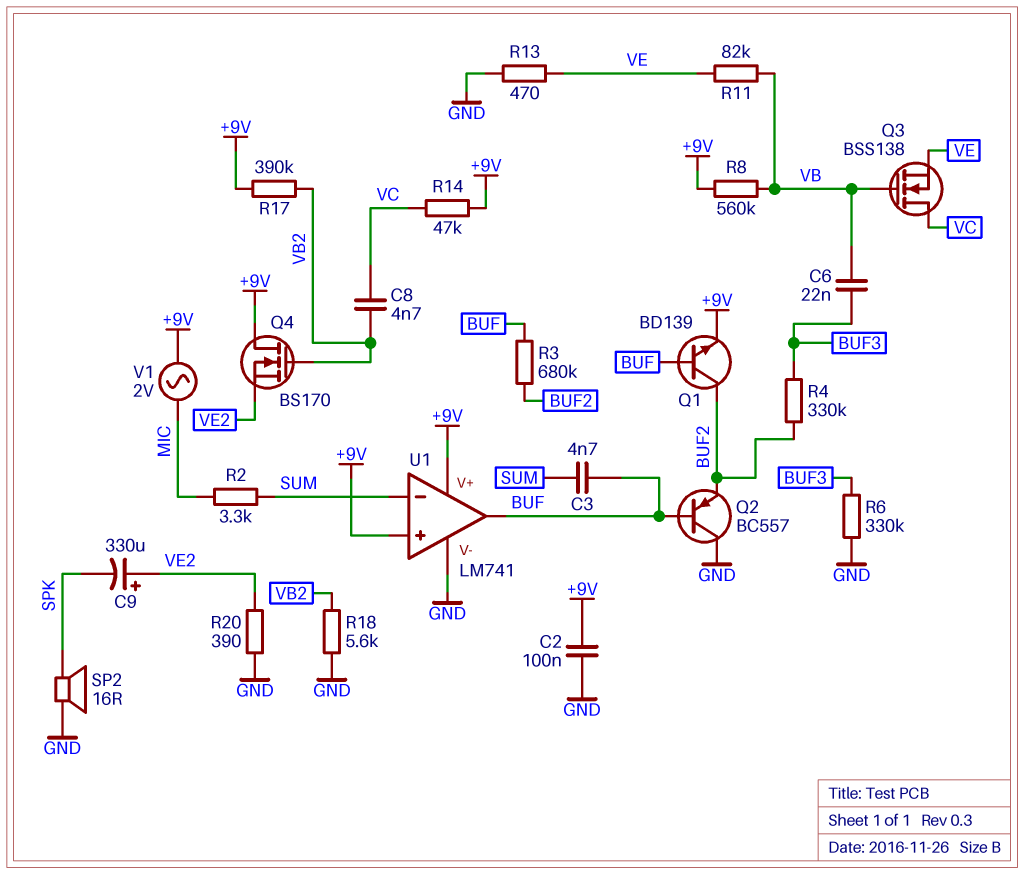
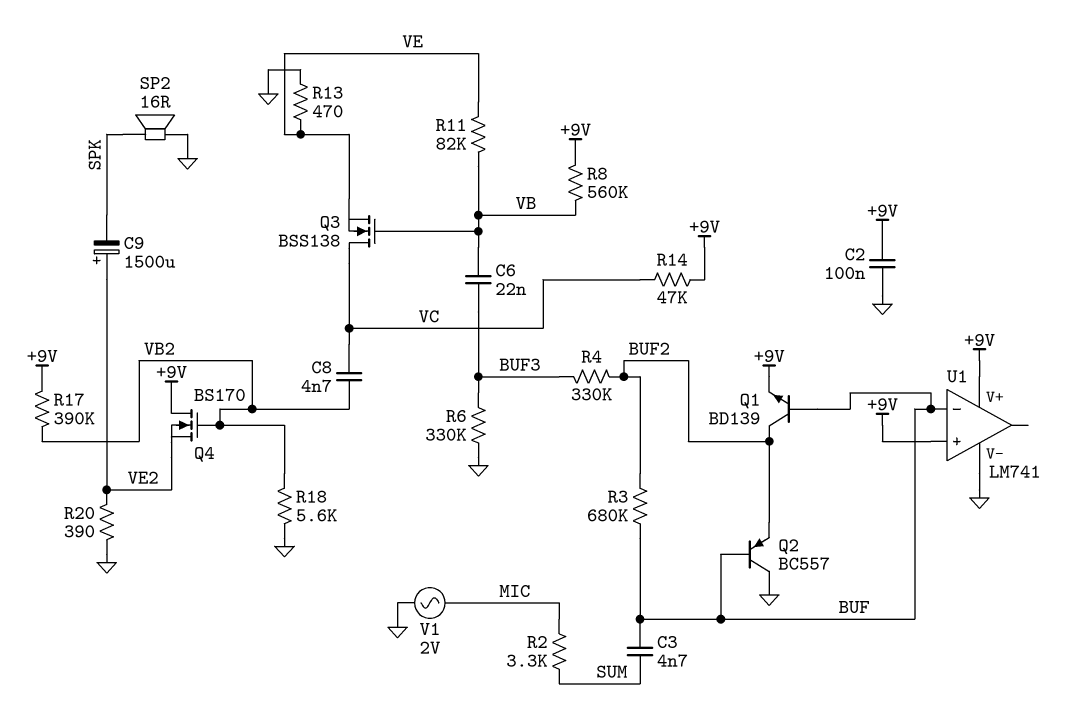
C9: 330uF (plus VE2, minus SPK) -> 1500uF (plus VE2, minus SPK)
U1 pin in-: SUM -> BUF
U1 pin out: BUF -> none
V1: AC 2V (+9V, MIC) -> AC 2V (GND, MIC)

